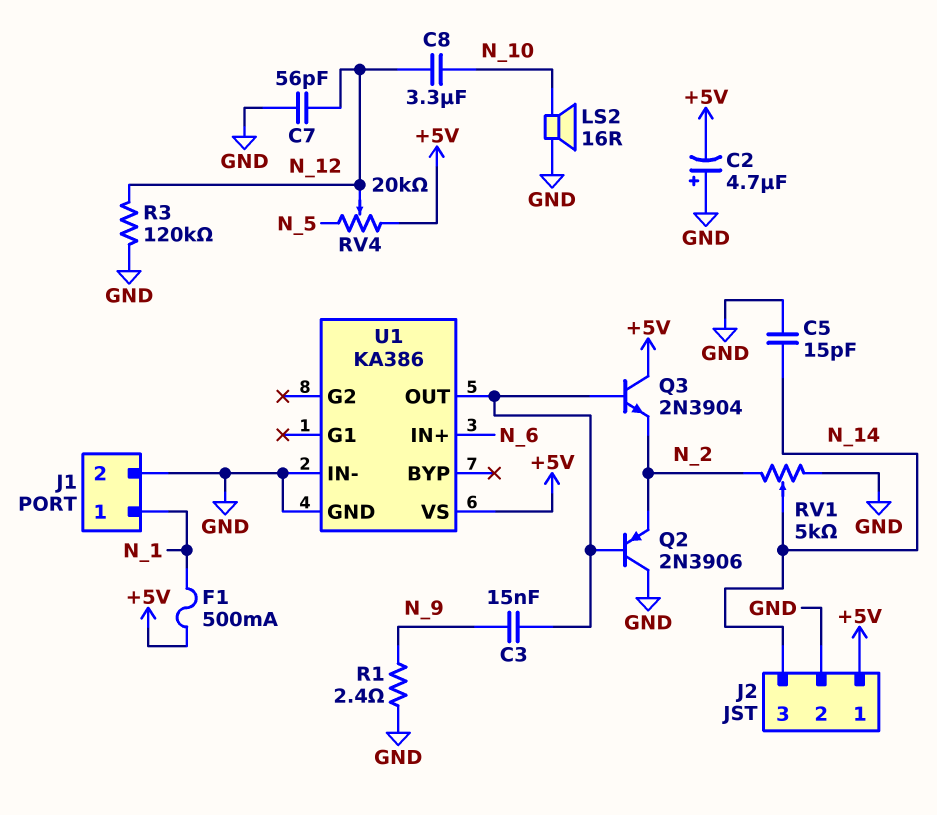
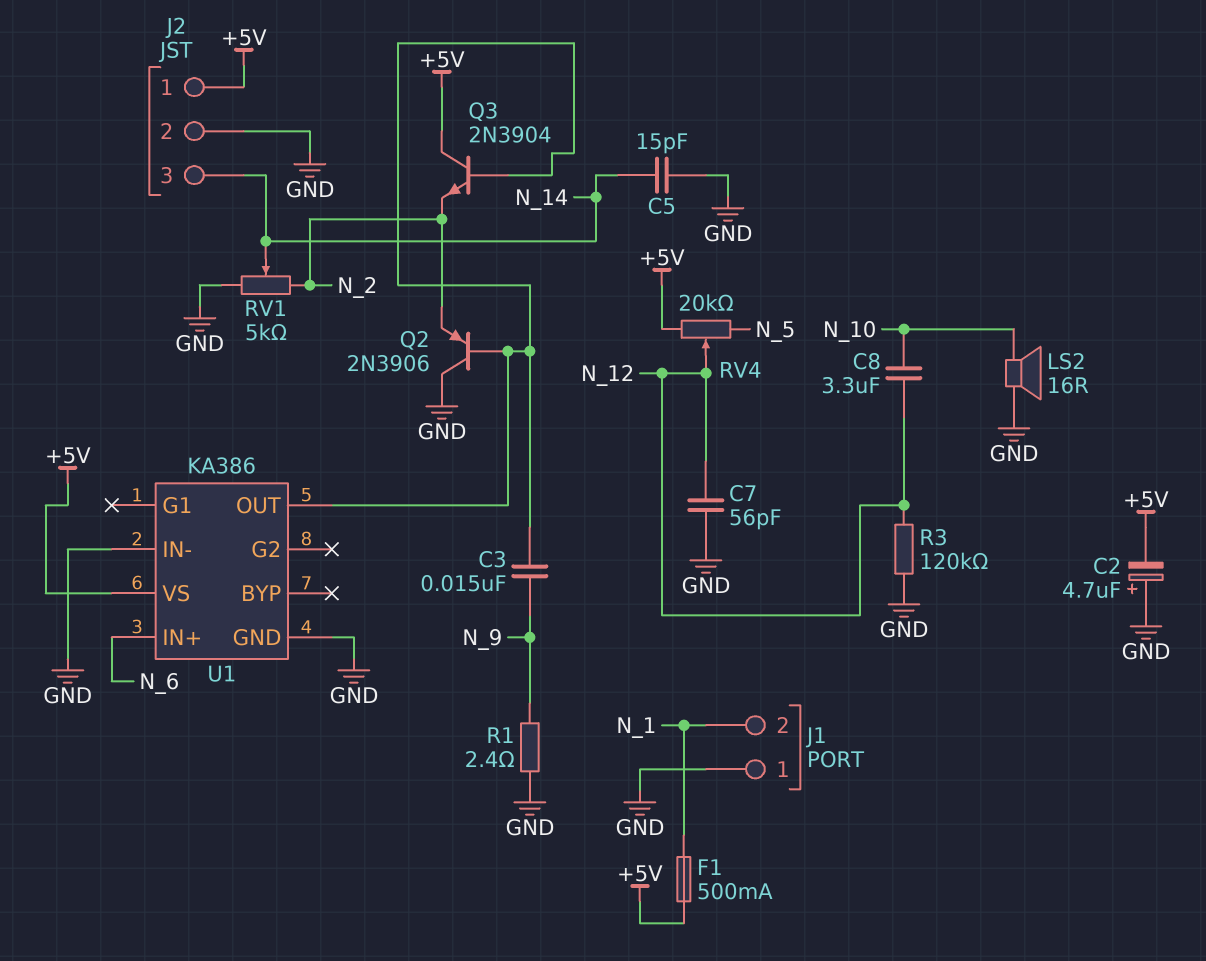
J1 pin 1: N_1 -> GND
J1 pin 2: GND -> N_1

